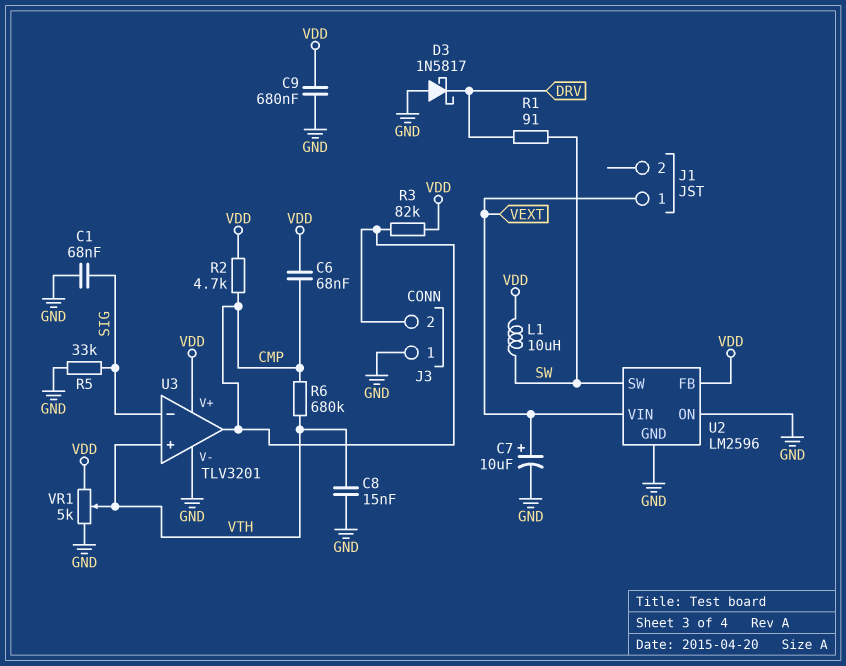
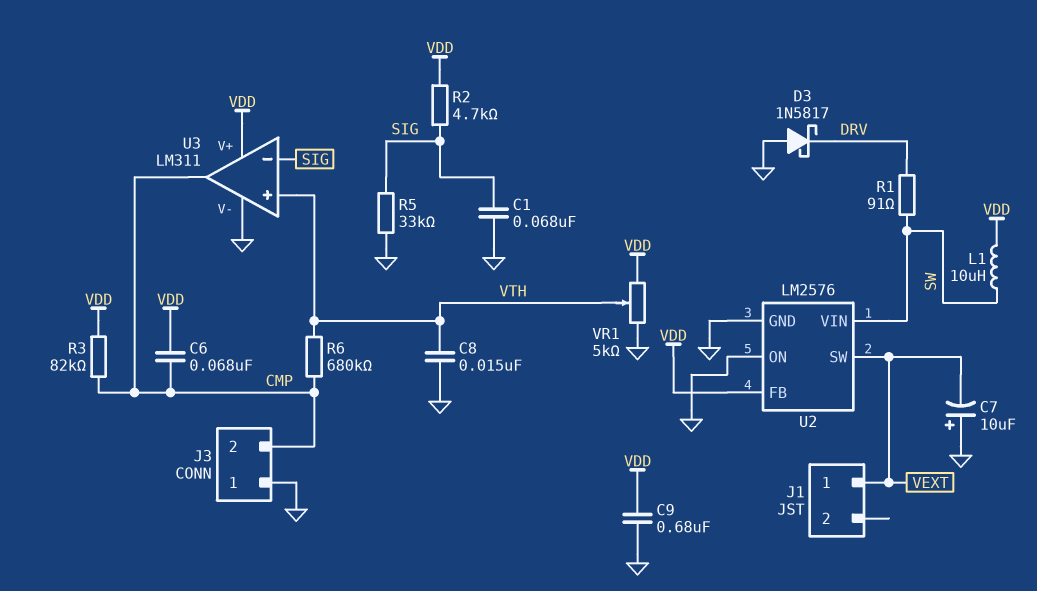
C7: 10uF (plus VEXT, minus GND) -> 10uF (plus GND, minus VEXT)
R2: 4.7k (CMP, VDD) -> 4.7k (SIG, VDD)
U2: LM2596 -> LM2576
U2 pin SW: SW -> VEXT
U2 pin VIN: VEXT -> SW
U3: TLV3201 -> LM311

